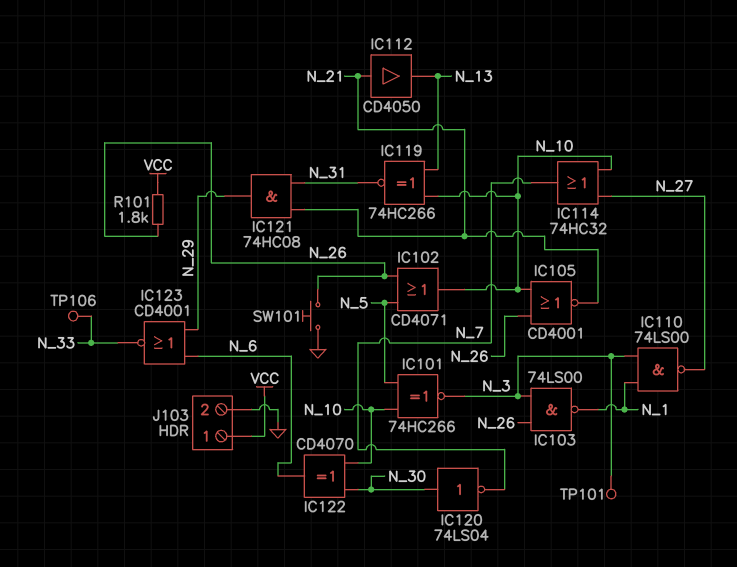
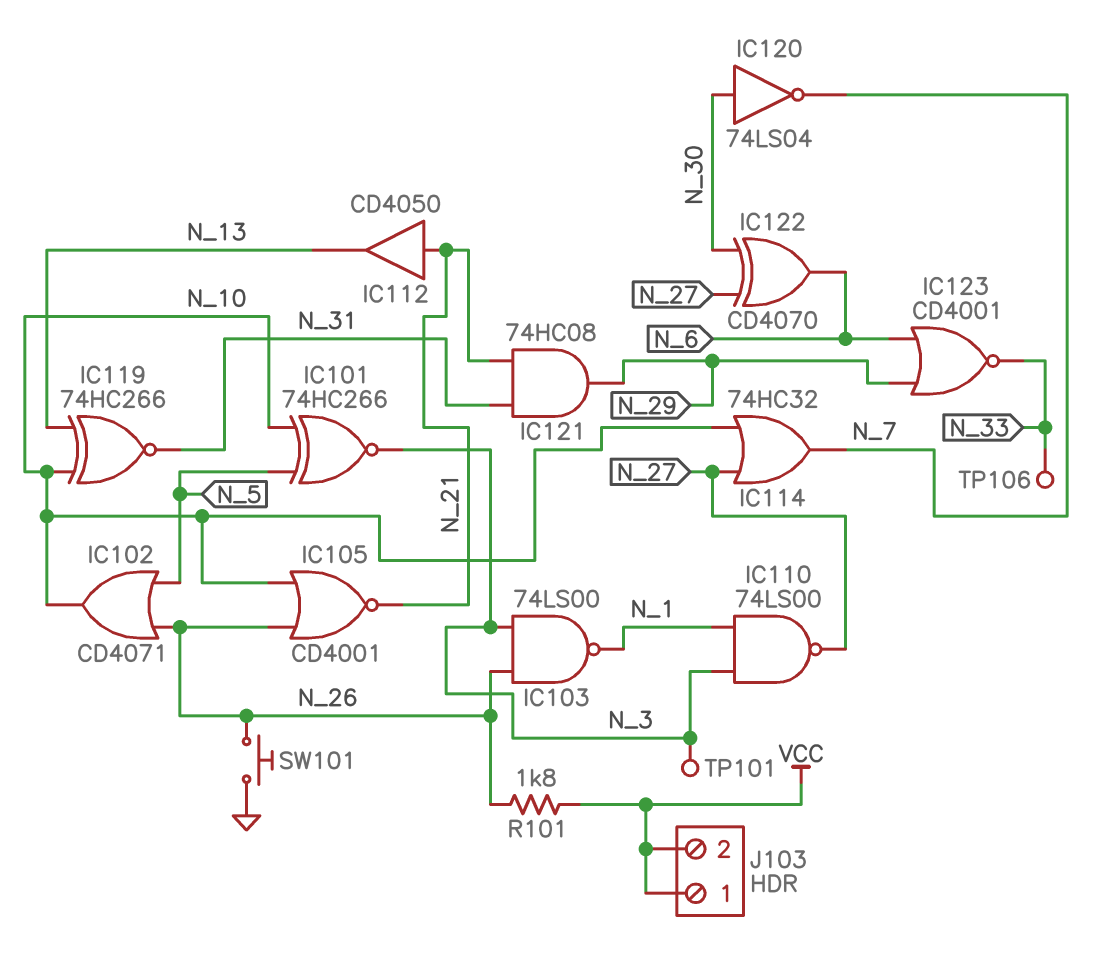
IC122: XOR CD4070 (in N_10, in N_30, out N_6) -> XOR CD4070 (in N_27, in N_30, out N_6)
J103 pin 2: GND -> VCC

